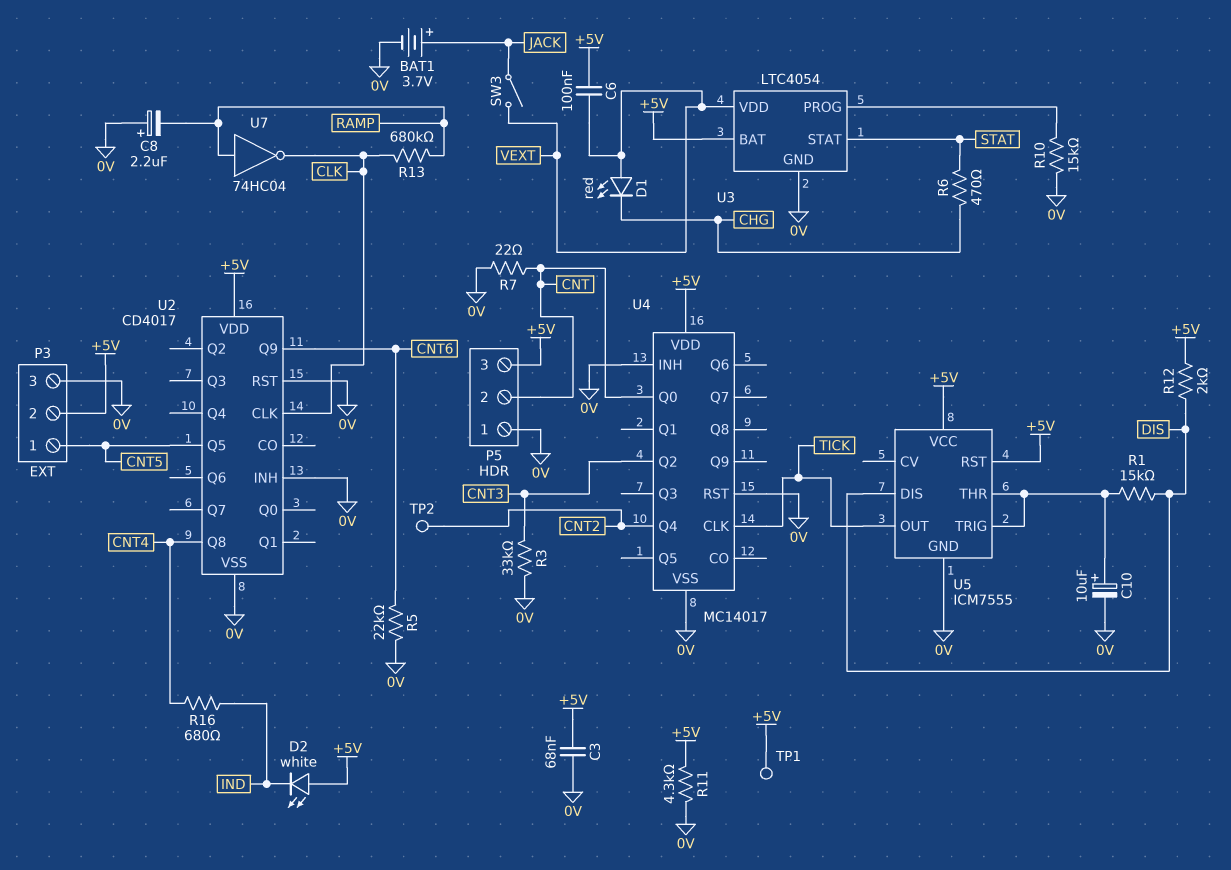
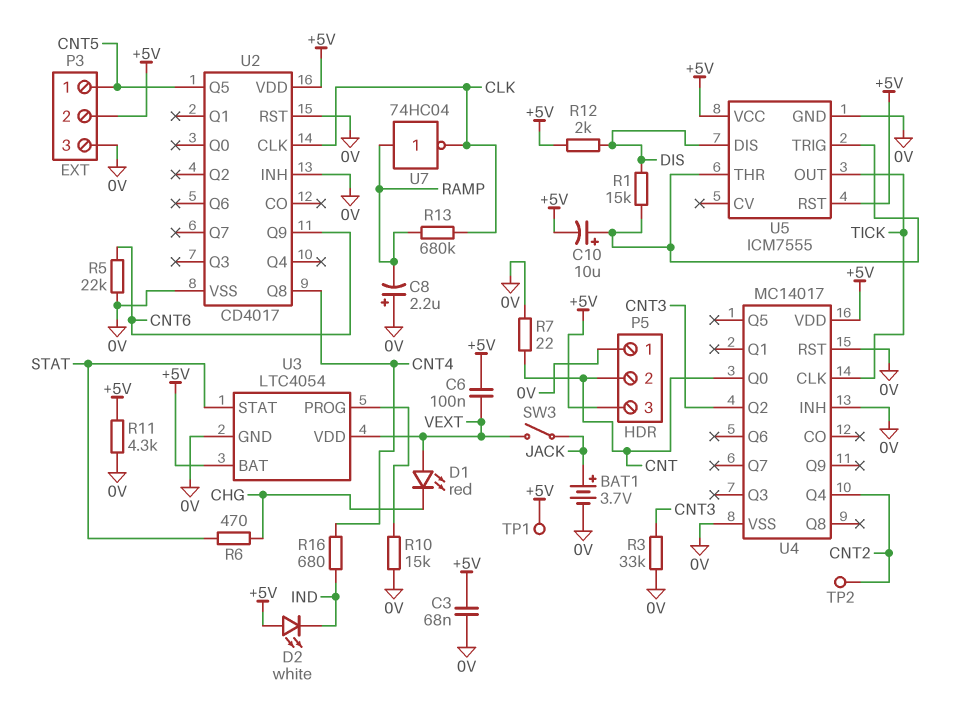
C10: 10uF (plus U5/THR, minus 0V) -> 10uF (plus U5/THR, minus +5V)

